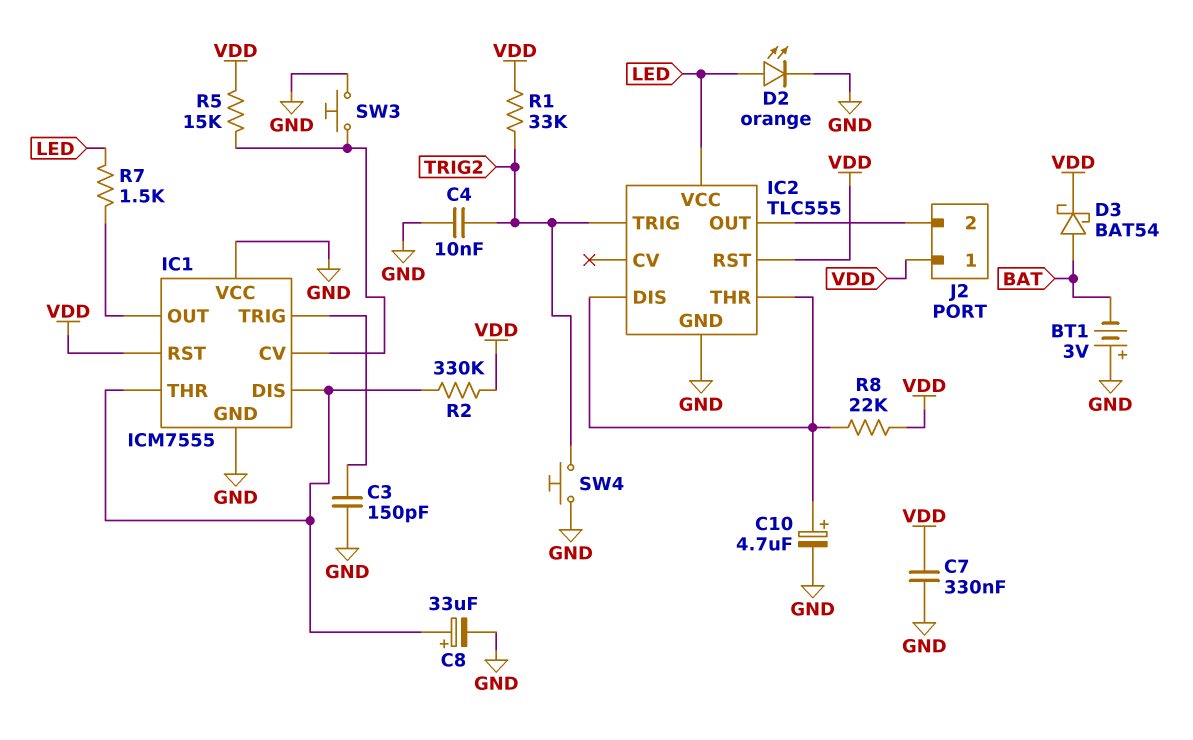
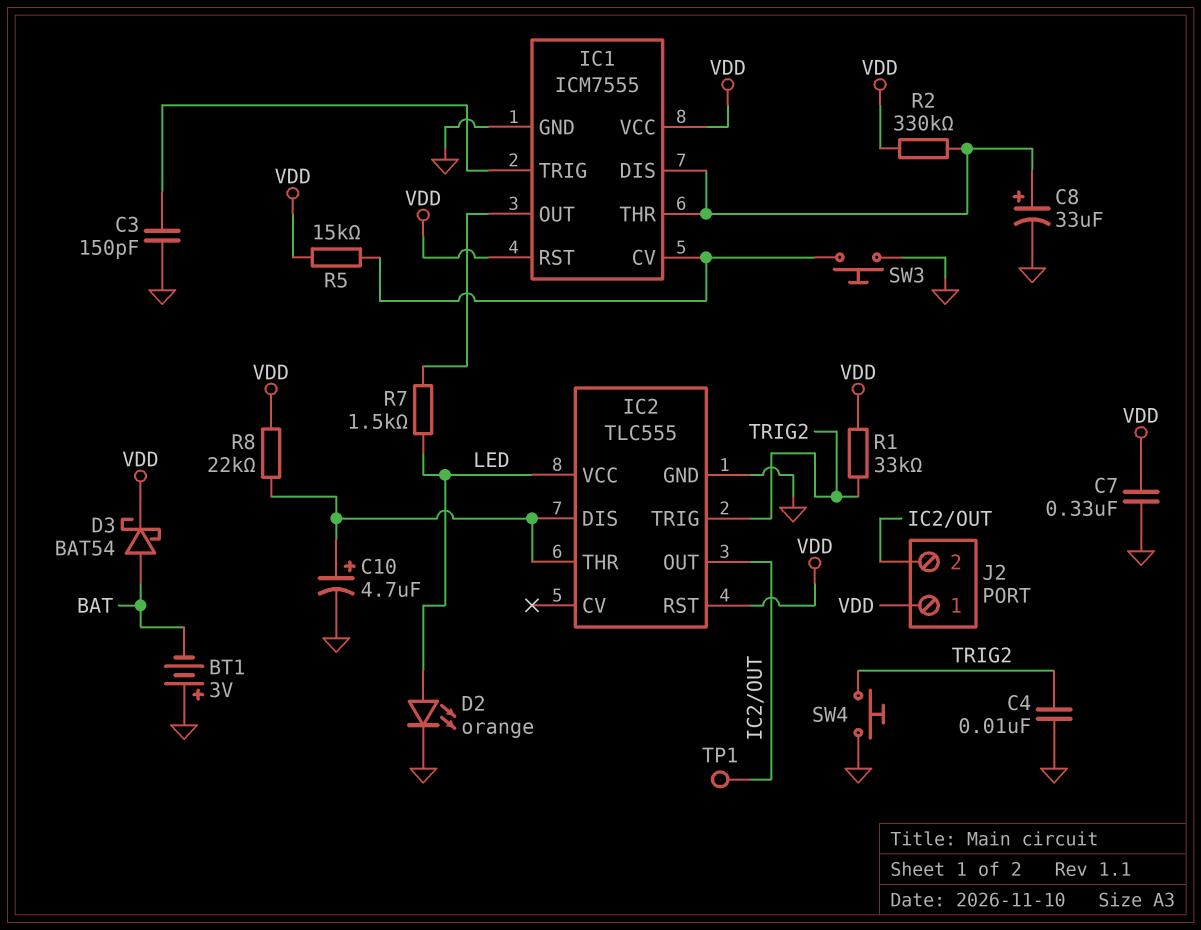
IC1 pin VCC: GND -> VDD
TP1: none -> test point (IC2/OUT)

